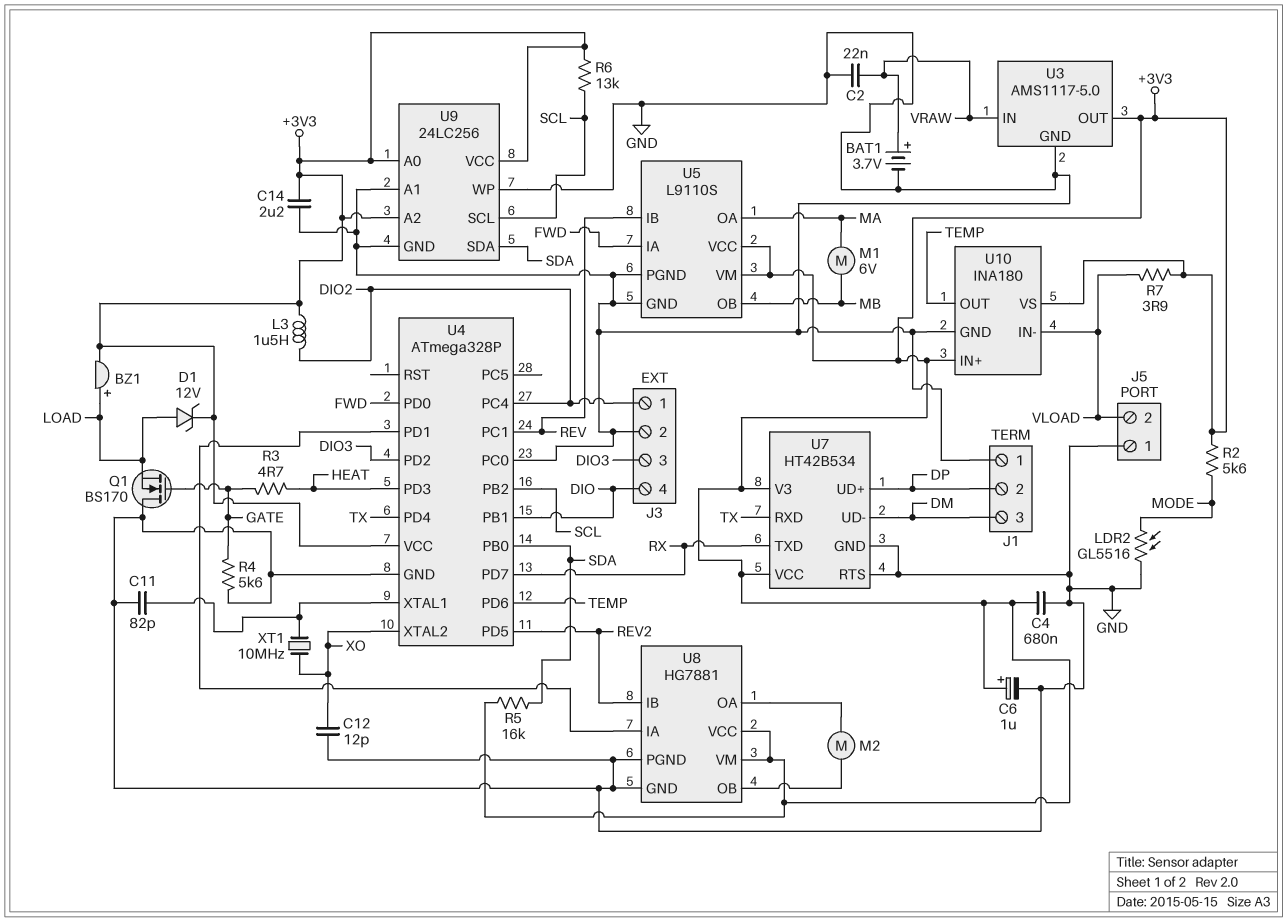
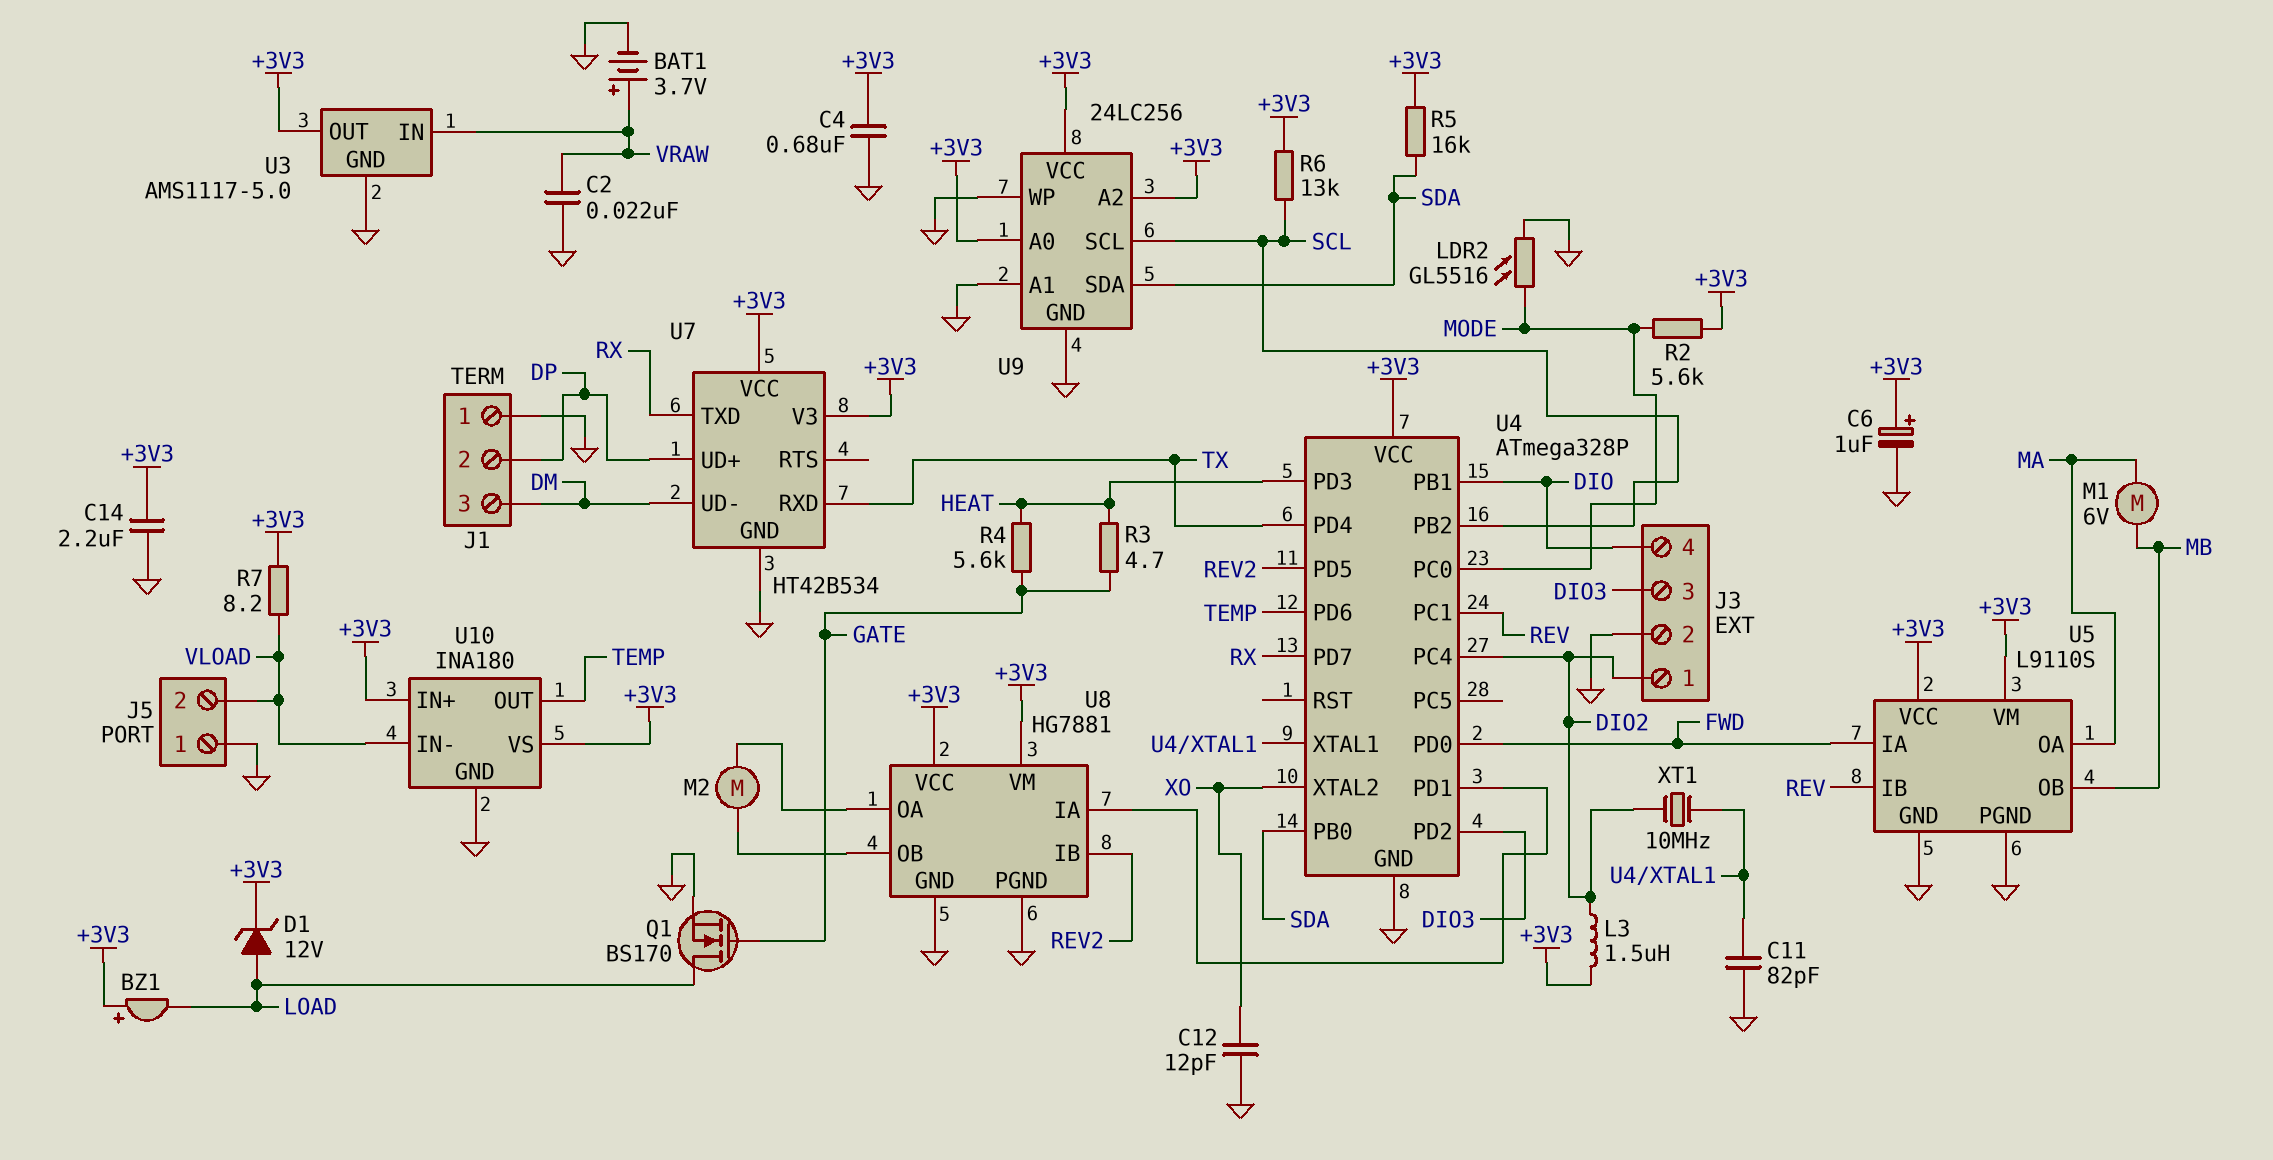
BZ1: buzzer (plus LOAD, minus +3V3) -> buzzer (plus +3V3, minus LOAD)
Q1: NMOS BS170 (G GATE, D GND, S LOAD) -> NMOS BS170 (G GATE, D LOAD, S GND)
R4: 5.6k (GATE, GND) -> 5.6k (GATE, HEAT)
R7: 3.9 (+3V3, VLOAD) -> 8.2 (+3V3, VLOAD)
U4 pin PC0: GND -> MODE
U7 pin RTS: GND -> none
XT1: 10MHz (U4/XTAL1, XO) -> 10MHz (DIO2, U4/XTAL1)

